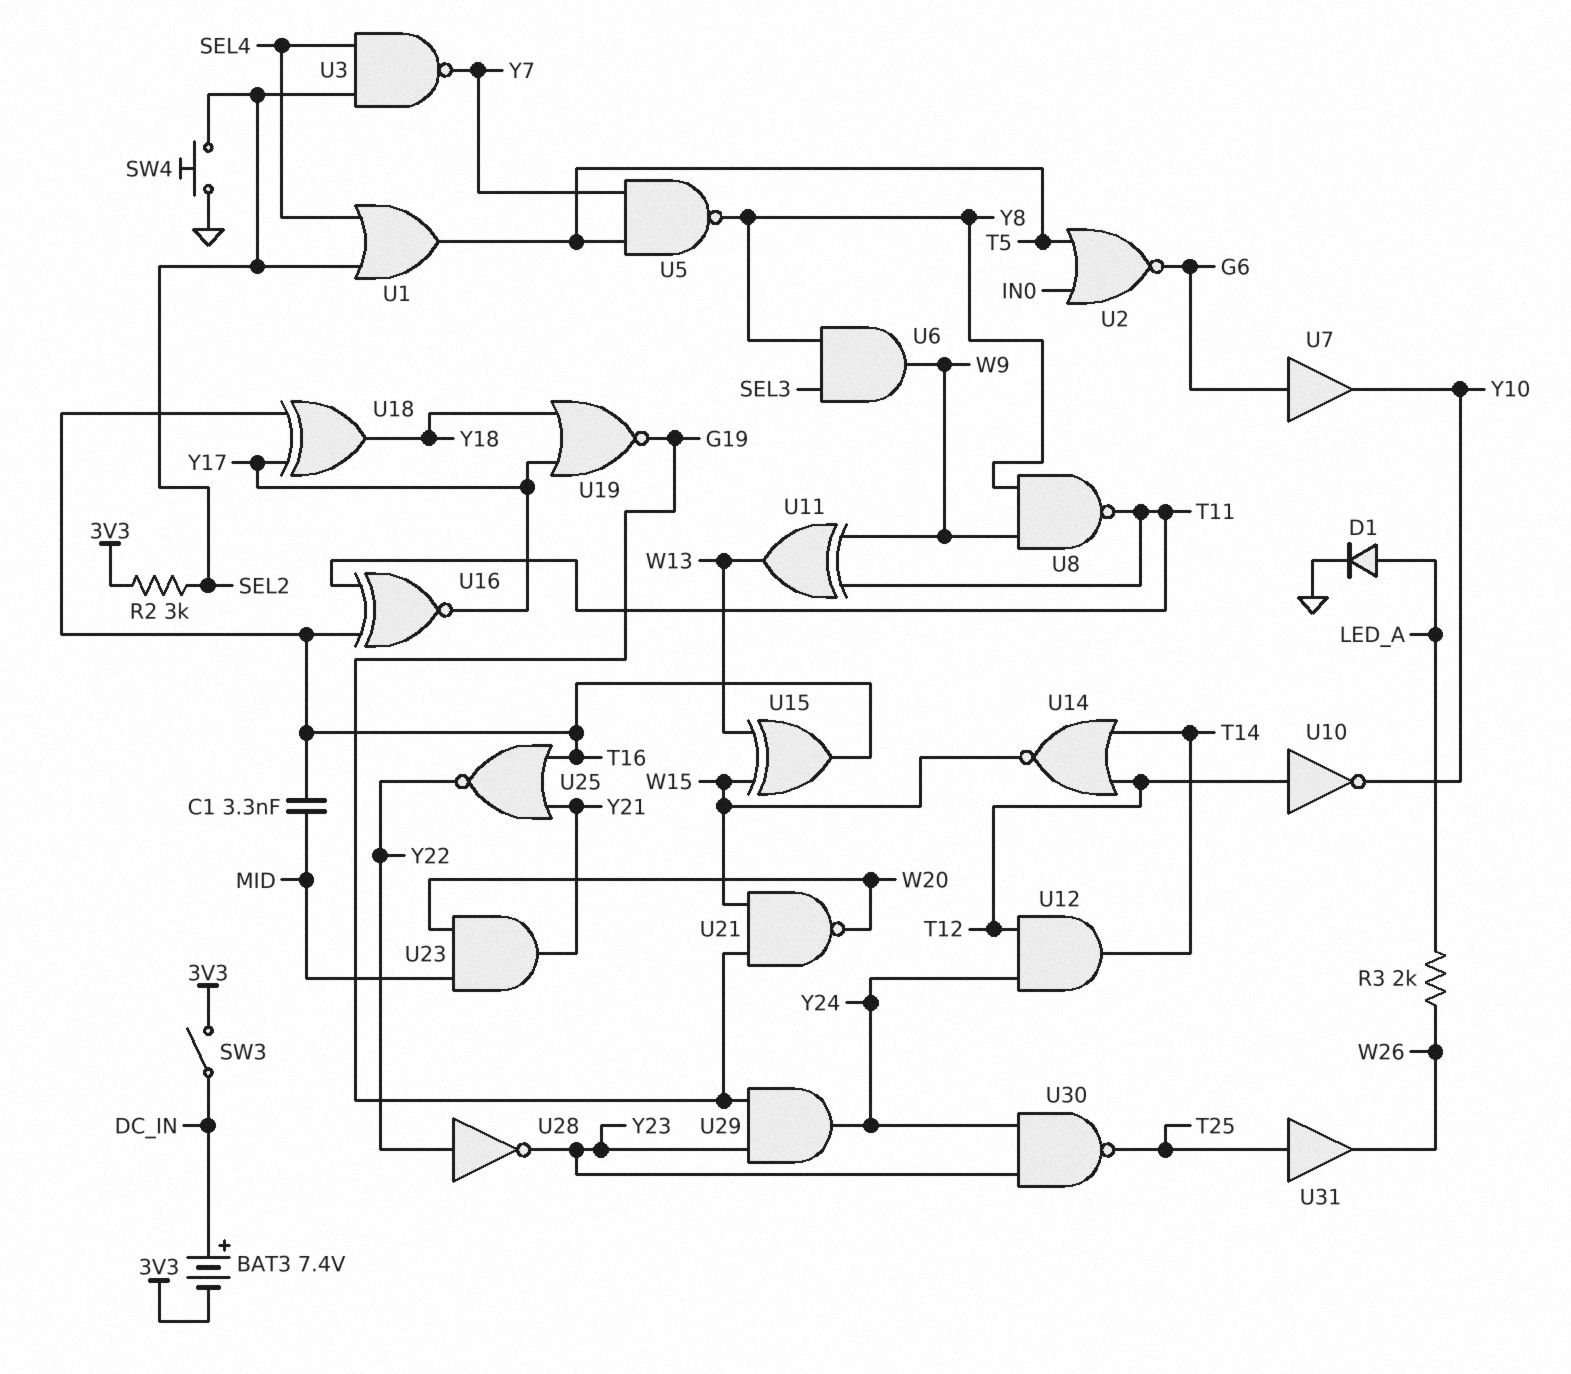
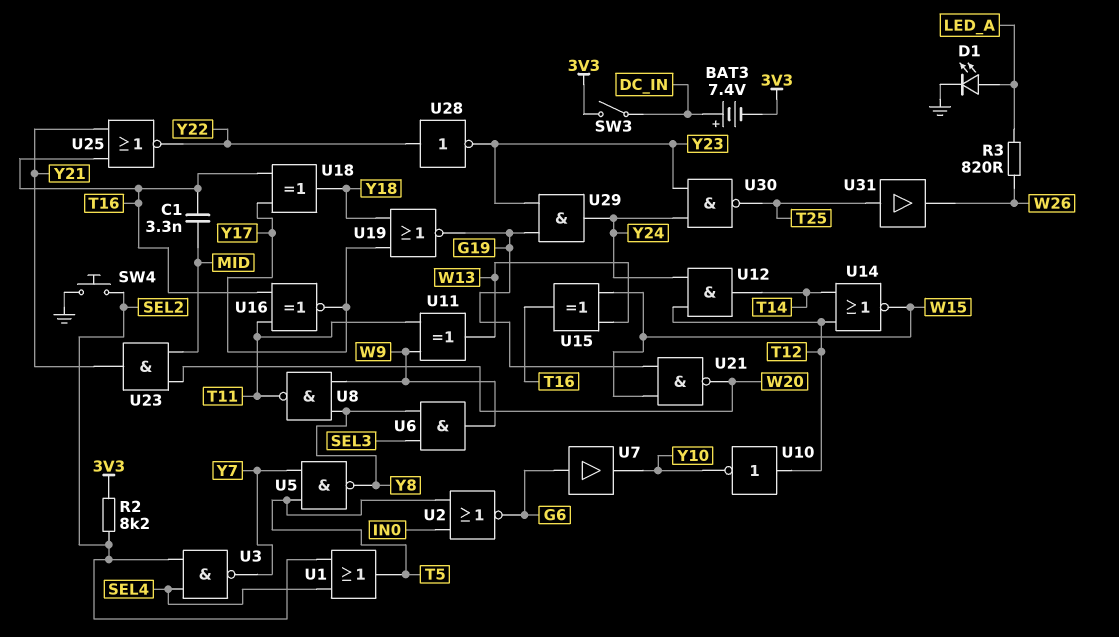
D1: diode (A LED_A, K GND) -> LED (A LED_A, K GND)
R2: 3k (3V3, SEL2) -> 8.2k (3V3, SEL2)
R3: 2k (LED_A, W26) -> 820 (LED_A, W26)

